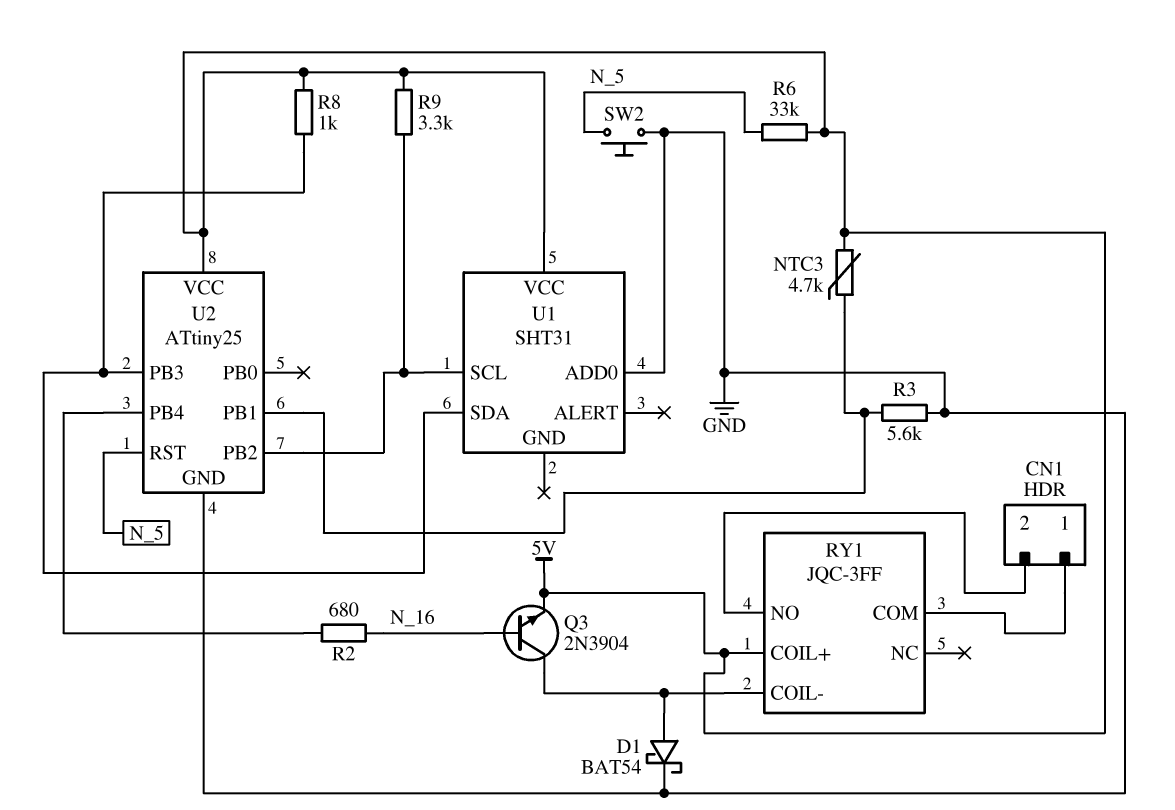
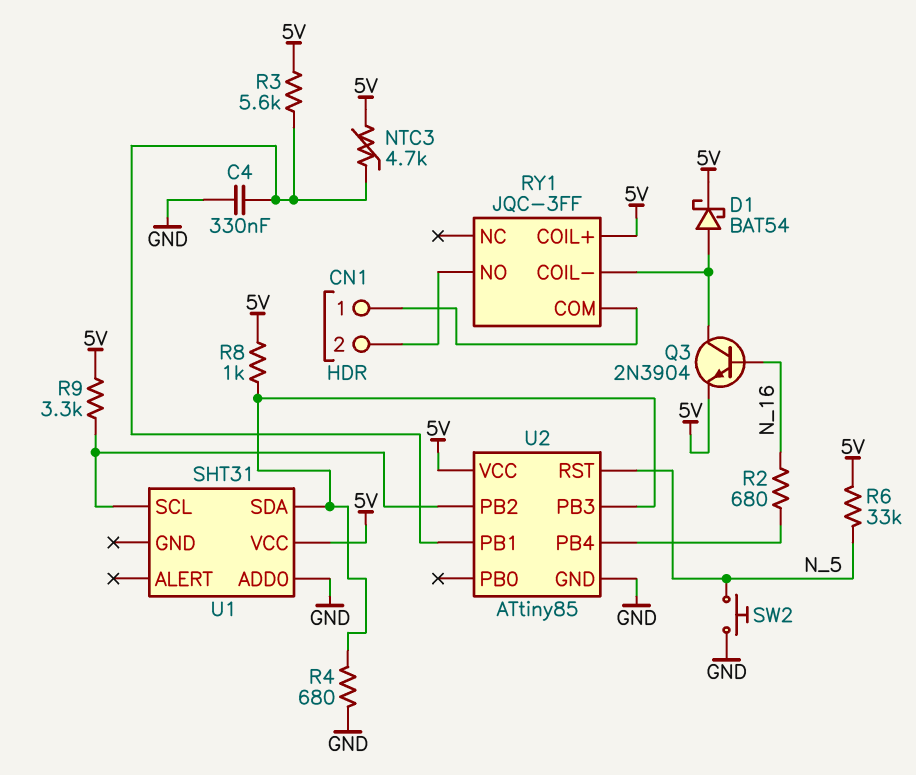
C4: none -> 330nF (GND, U2/PB1)
D1: schottky BAT54 (A RY1/COIL-, K GND) -> schottky BAT54 (A RY1/COIL-, K 5V)
R3: 5.6k (GND, U2/PB1) -> 5.6k (5V, U2/PB1)
R4: none -> 680 (GND, U1/SDA)
U2: ATtiny25 -> ATtiny85

